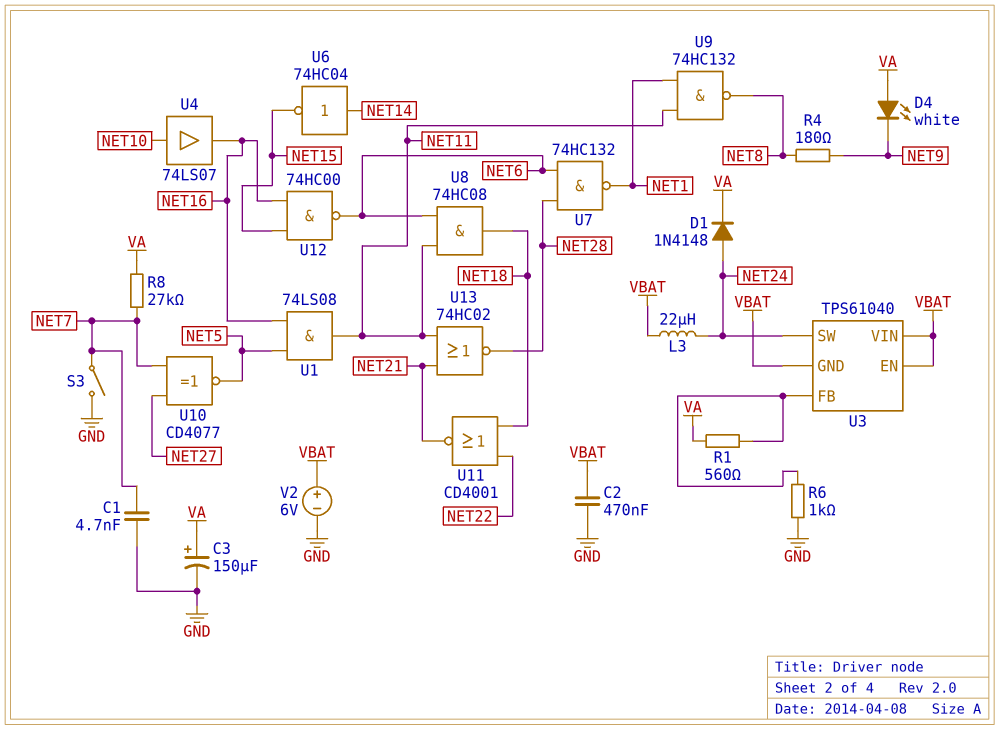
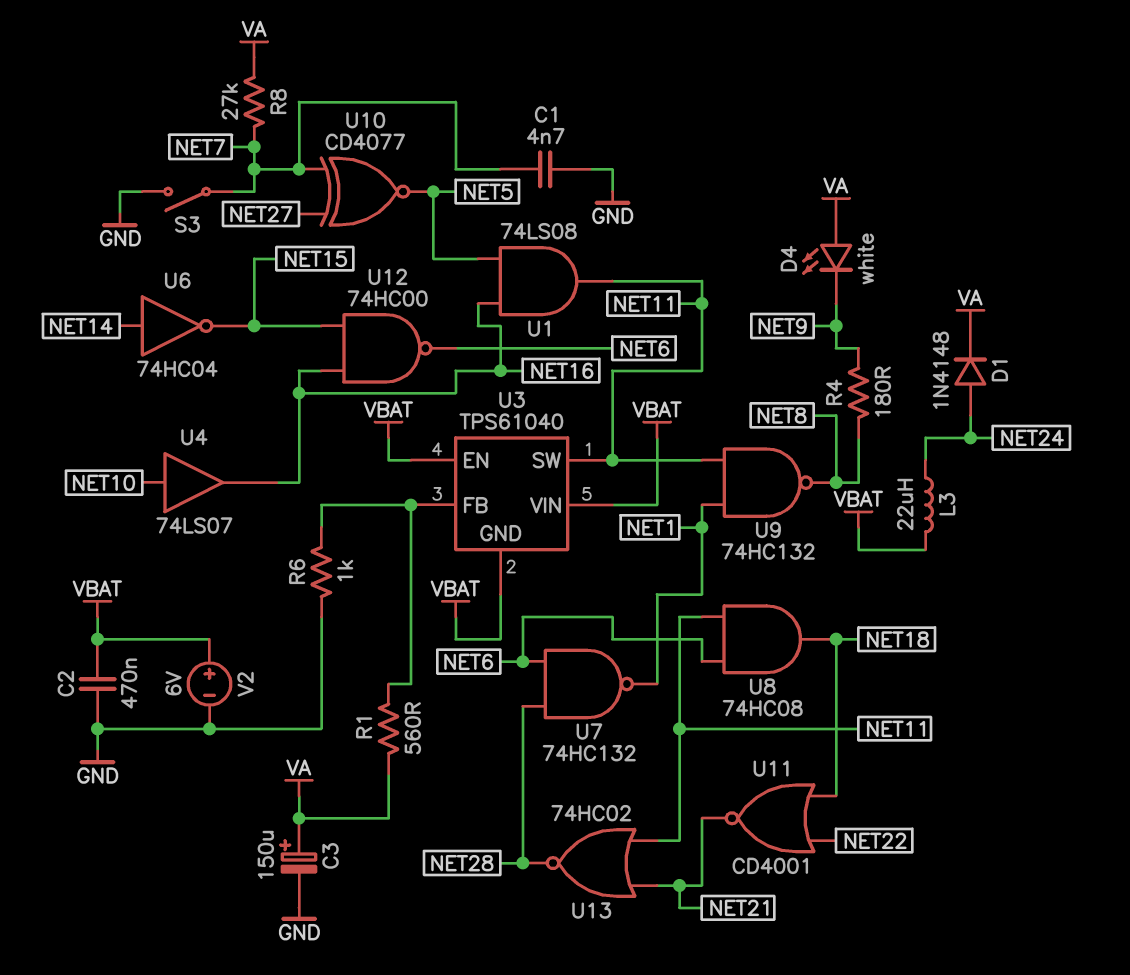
U3 pin SW: NET24 -> NET11

